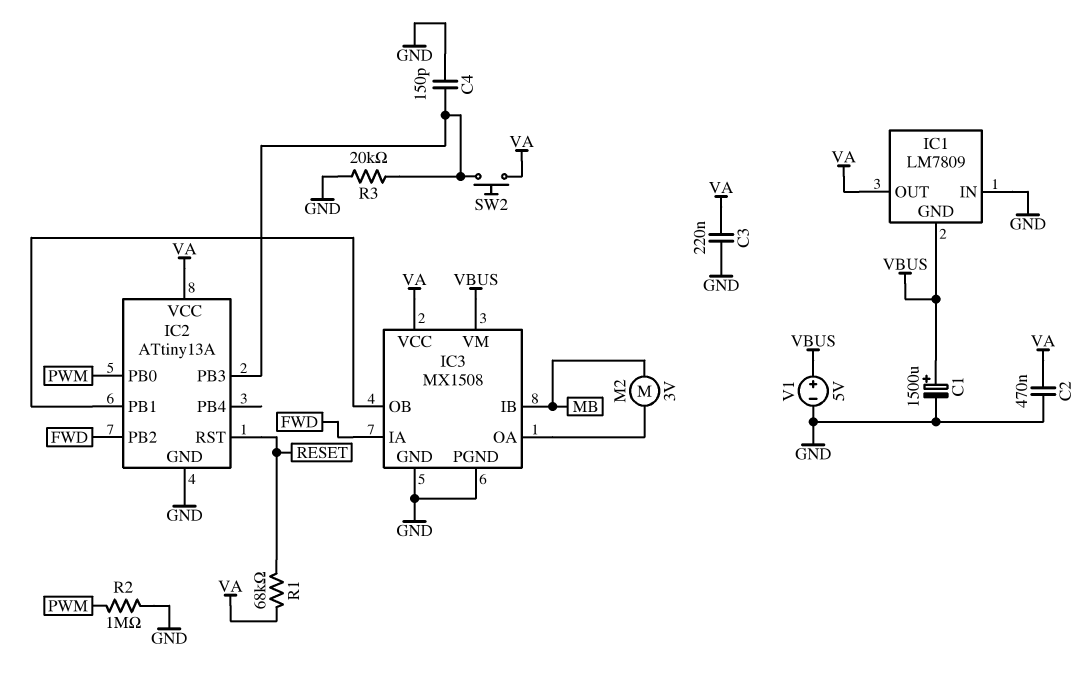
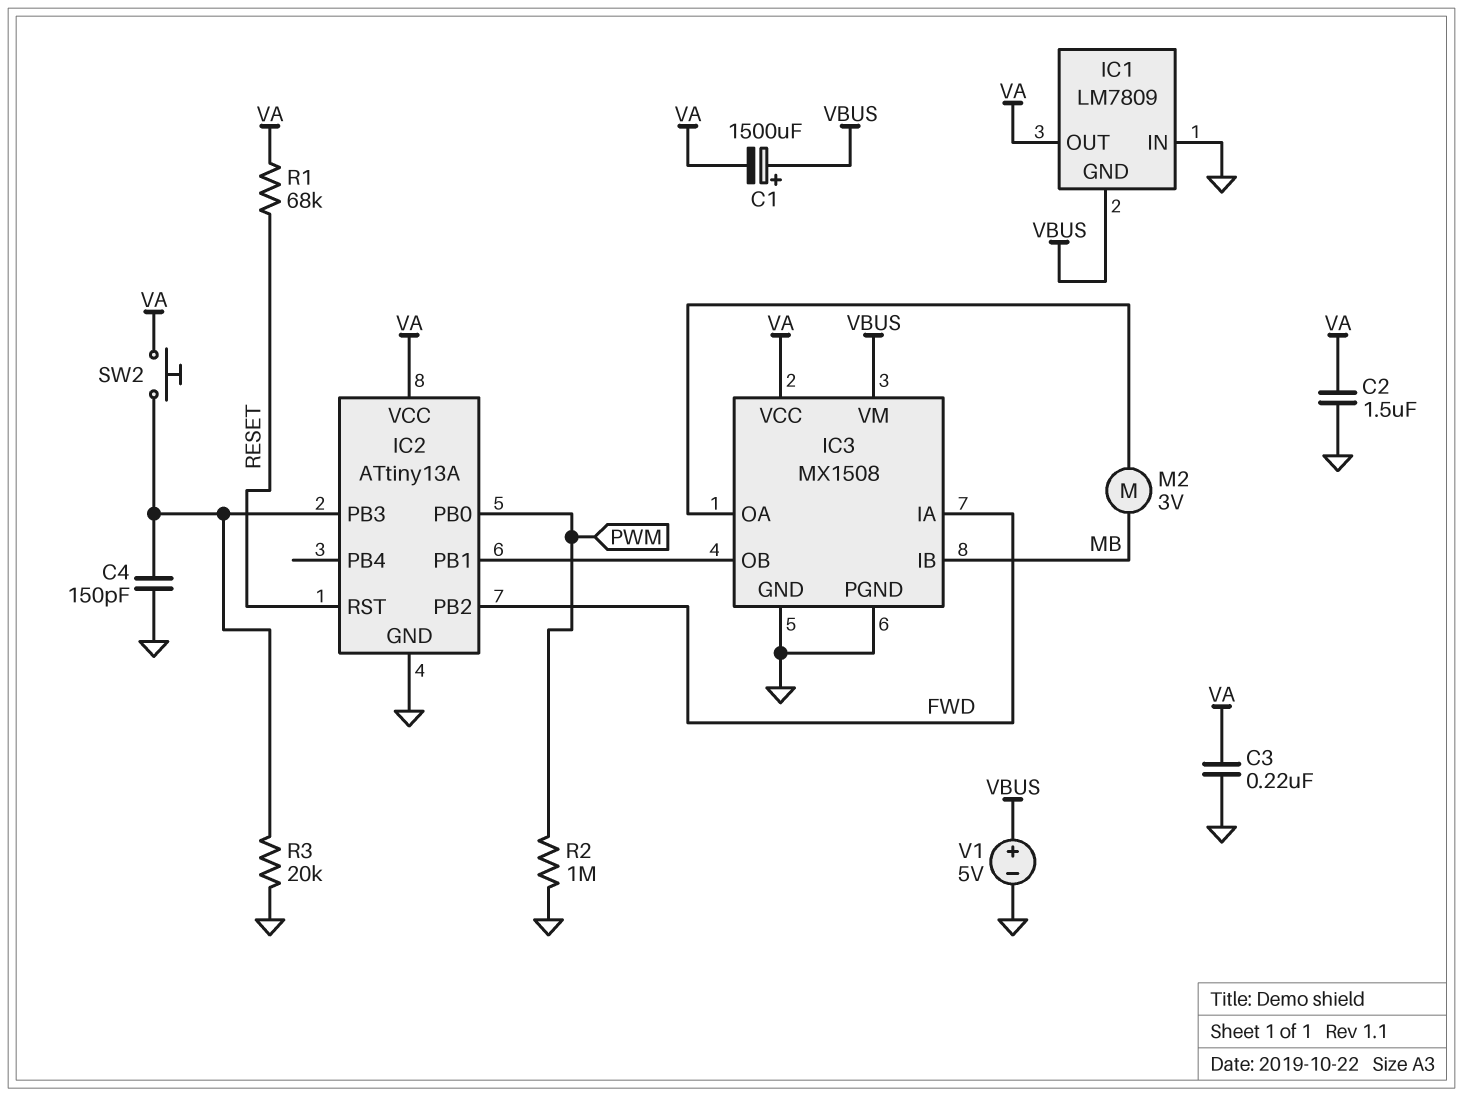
C1: 1500uF (plus VBUS, minus GND) -> 1500uF (plus VBUS, minus VA)
C2: 470nF (GND, VA) -> 1.5uF (GND, VA)

